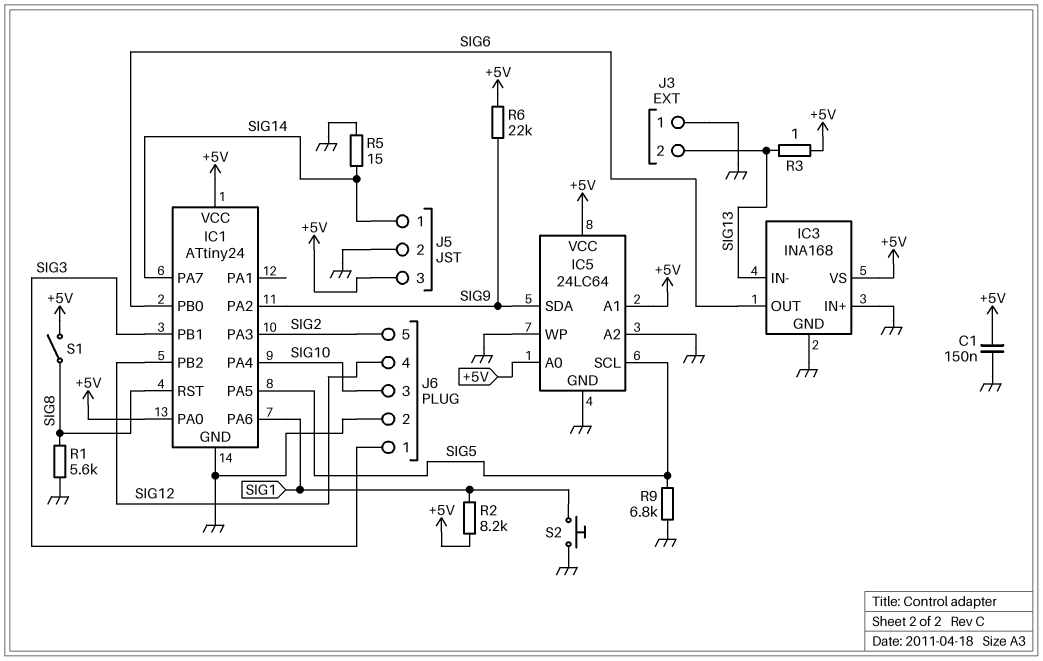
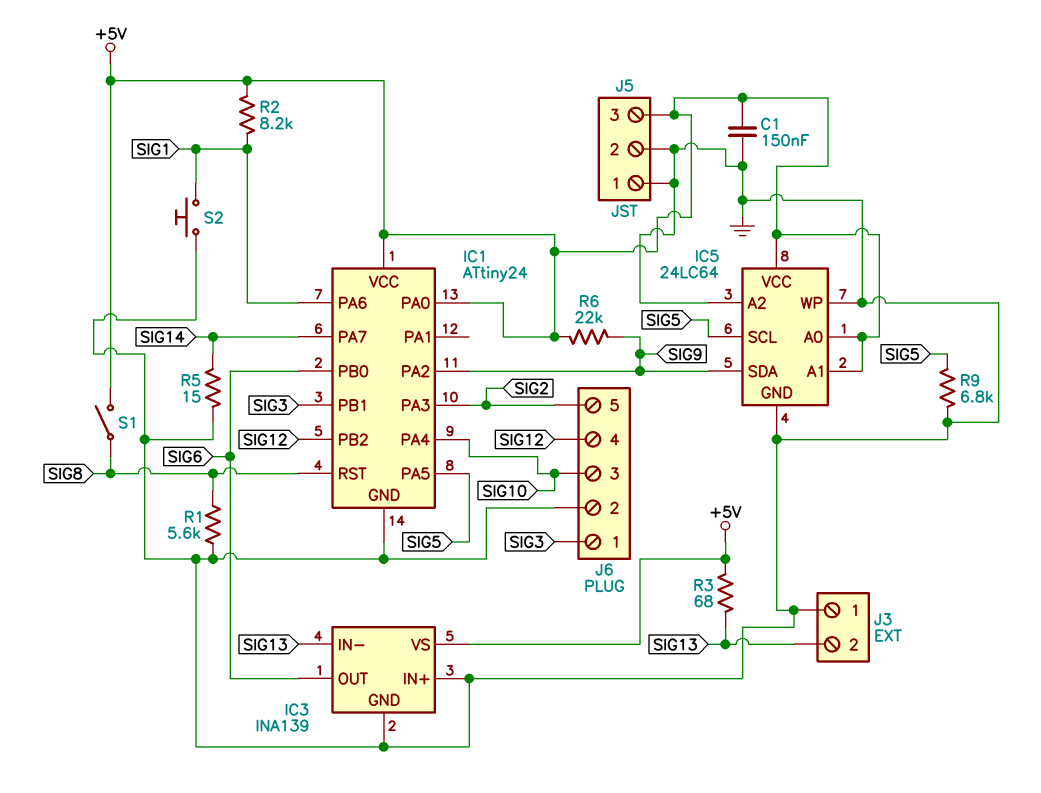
IC3: INA168 -> INA139
J5 pin 1: SIG14 -> GND
R3: 1 (+5V, SIG13) -> 68 (+5V, SIG13)

